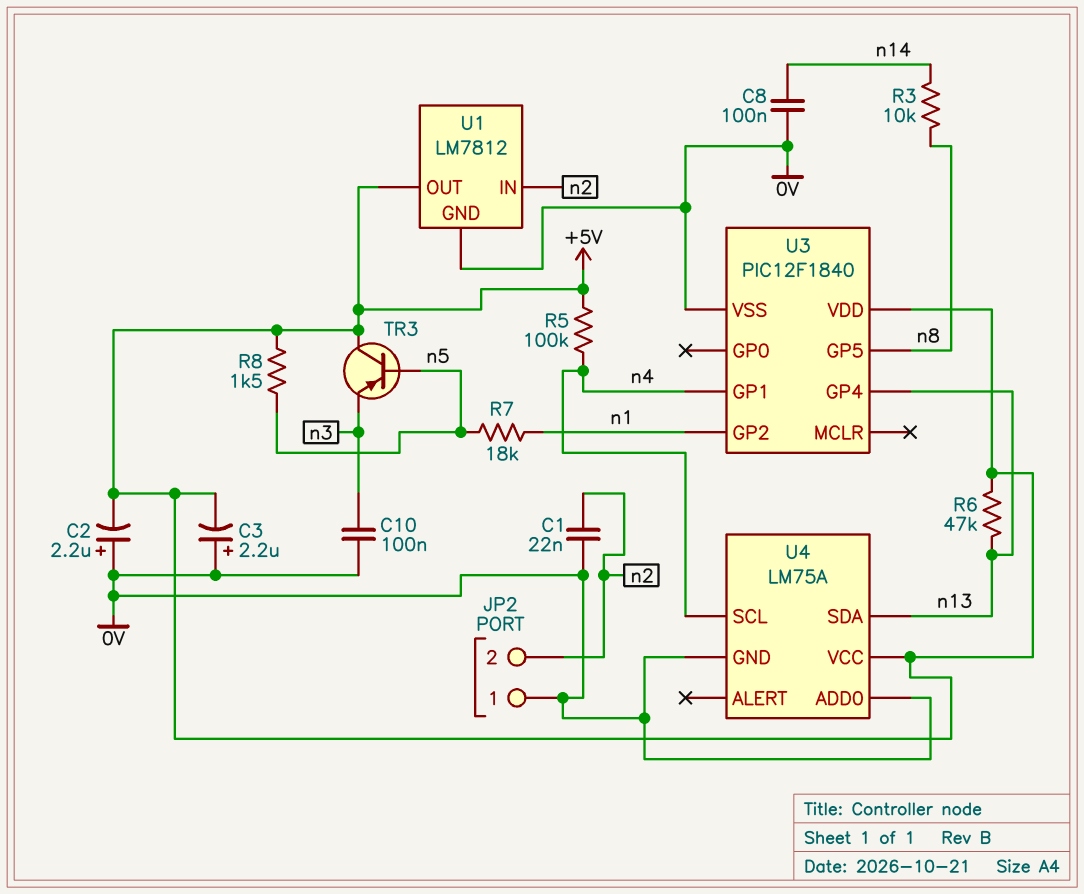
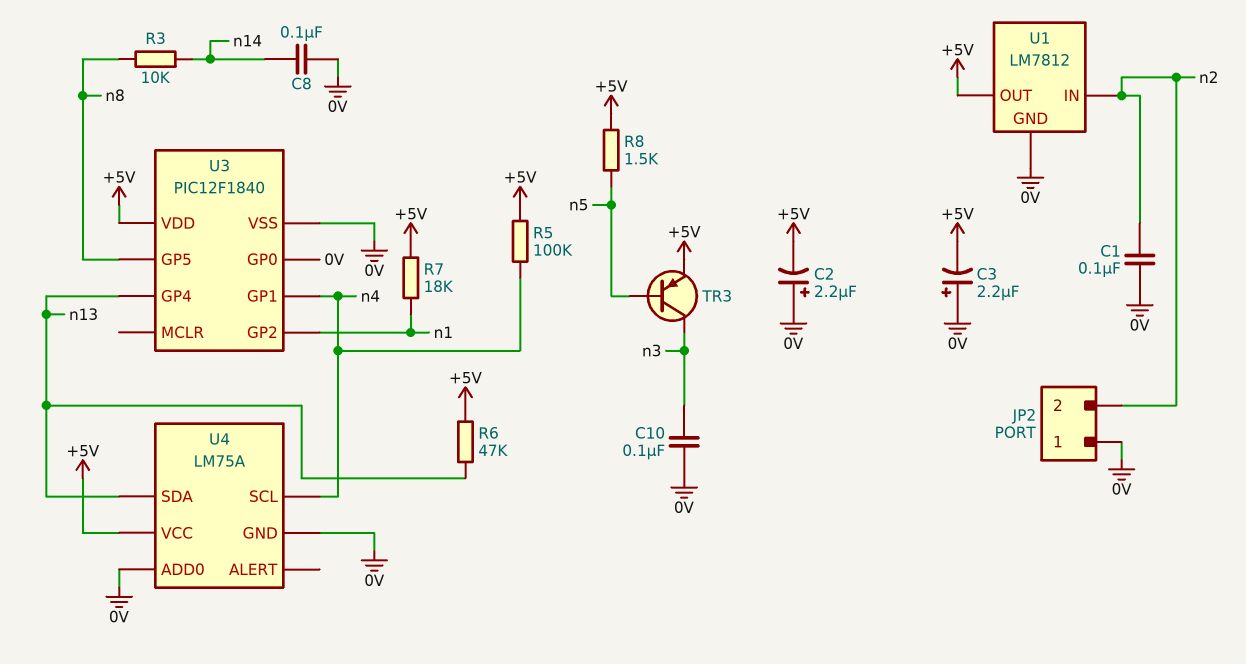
C1: 22nF (0V, n2) -> 100nF (0V, n2)
R7: 18k (n1, n5) -> 18k (+5V, n1)
TR3: PNP (B n5, C +5V, E n3) -> PNP (B n5, C n3, E +5V)
U3 pin GP0: none -> 0V

